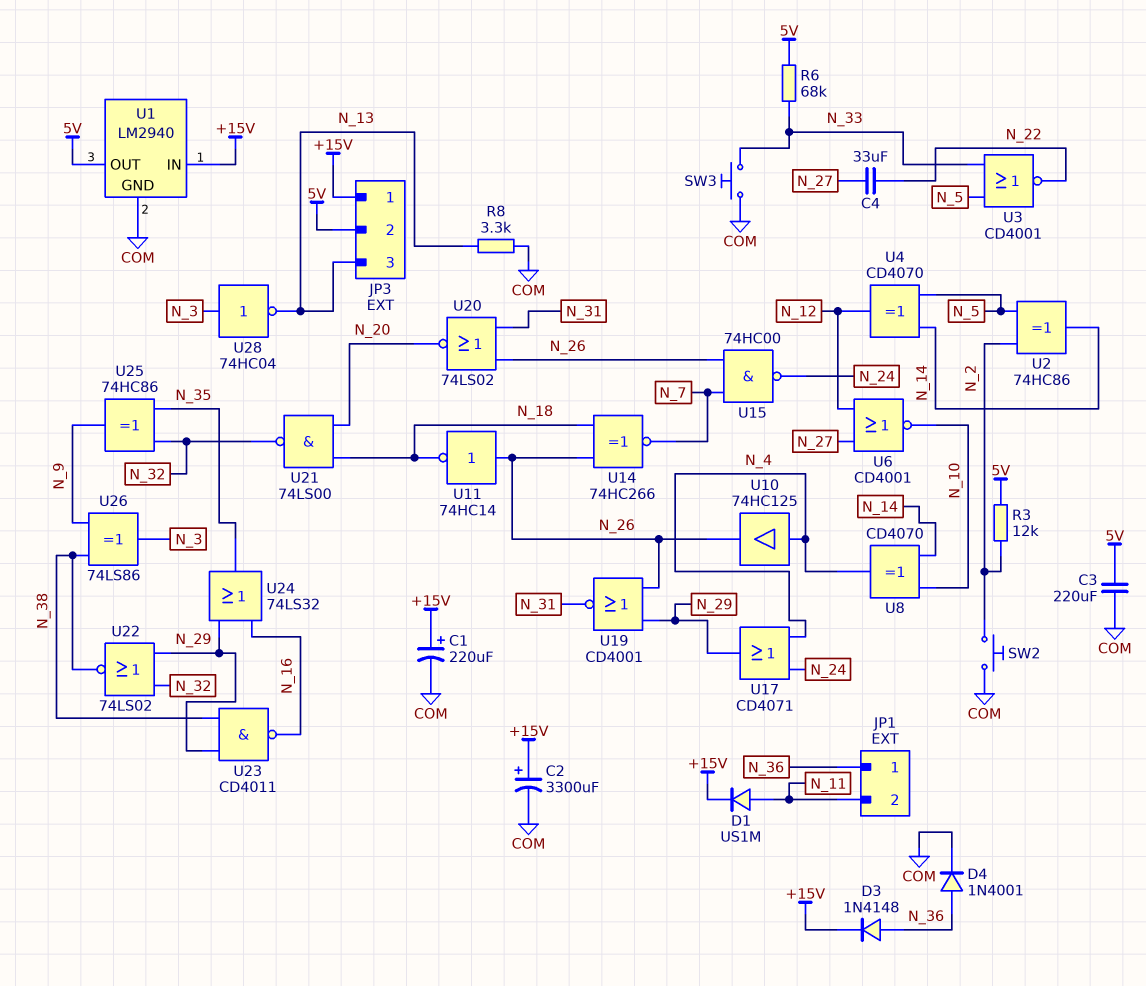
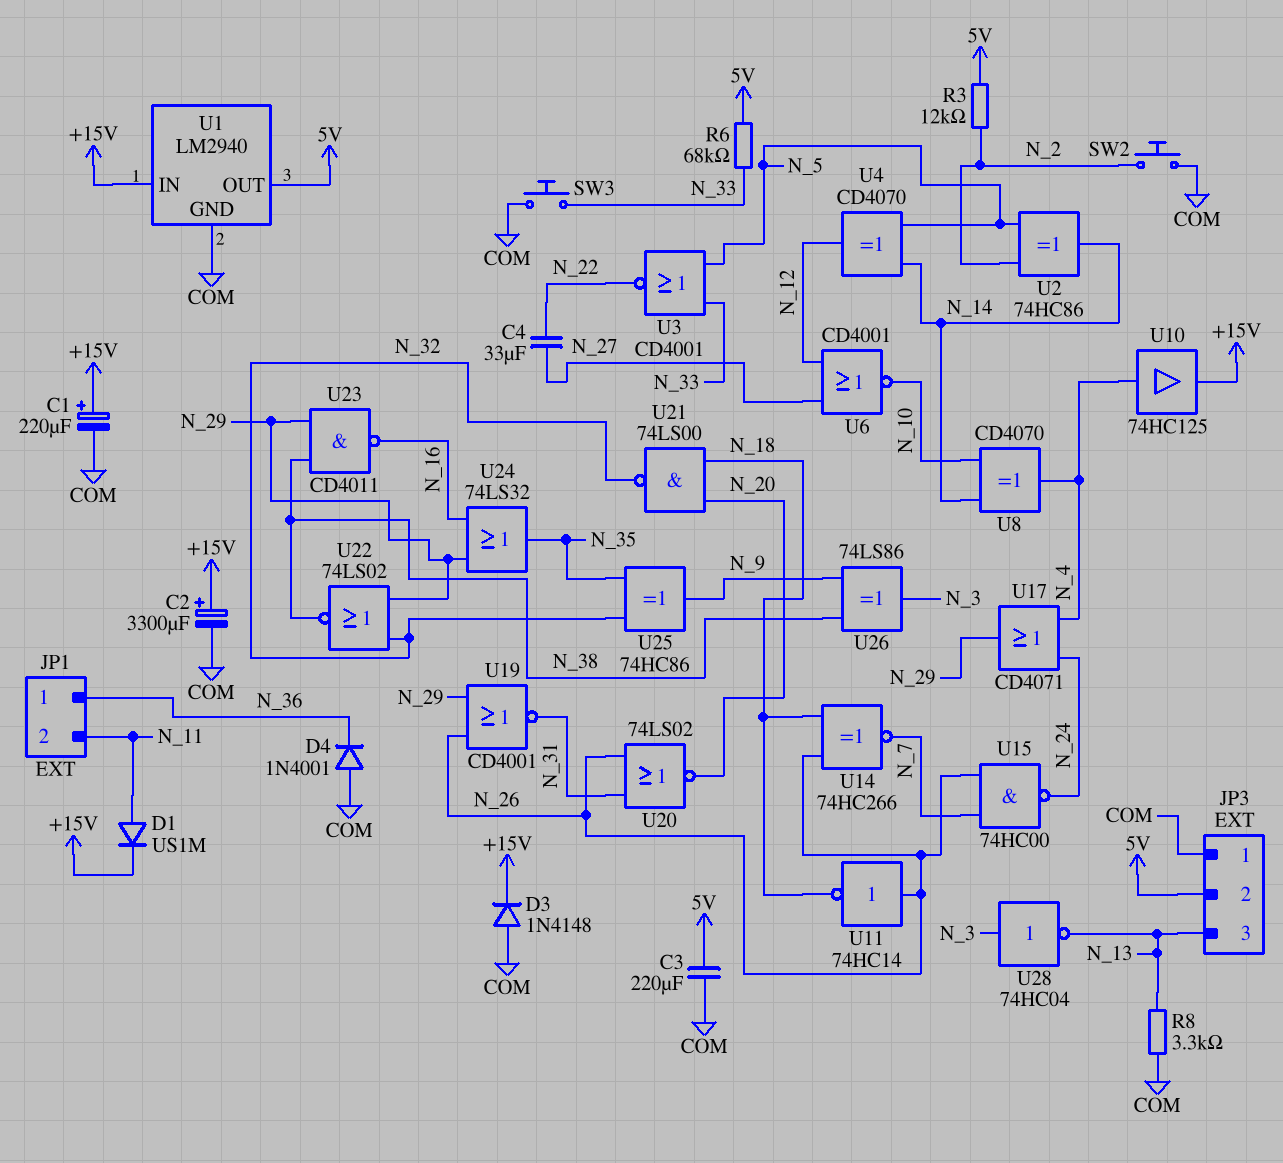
D3: diode 1N4148 (A N_36, K +15V) -> diode 1N4148 (A COM, K +15V)
D4: diode 1N4001 (A N_36, K COM) -> diode 1N4001 (A COM, K N_36)
JP3 pin 1: +15V -> COM
U10: buffer 74HC125 (in N_4, out N_26) -> buffer 74HC125 (in N_4, out +15V)

